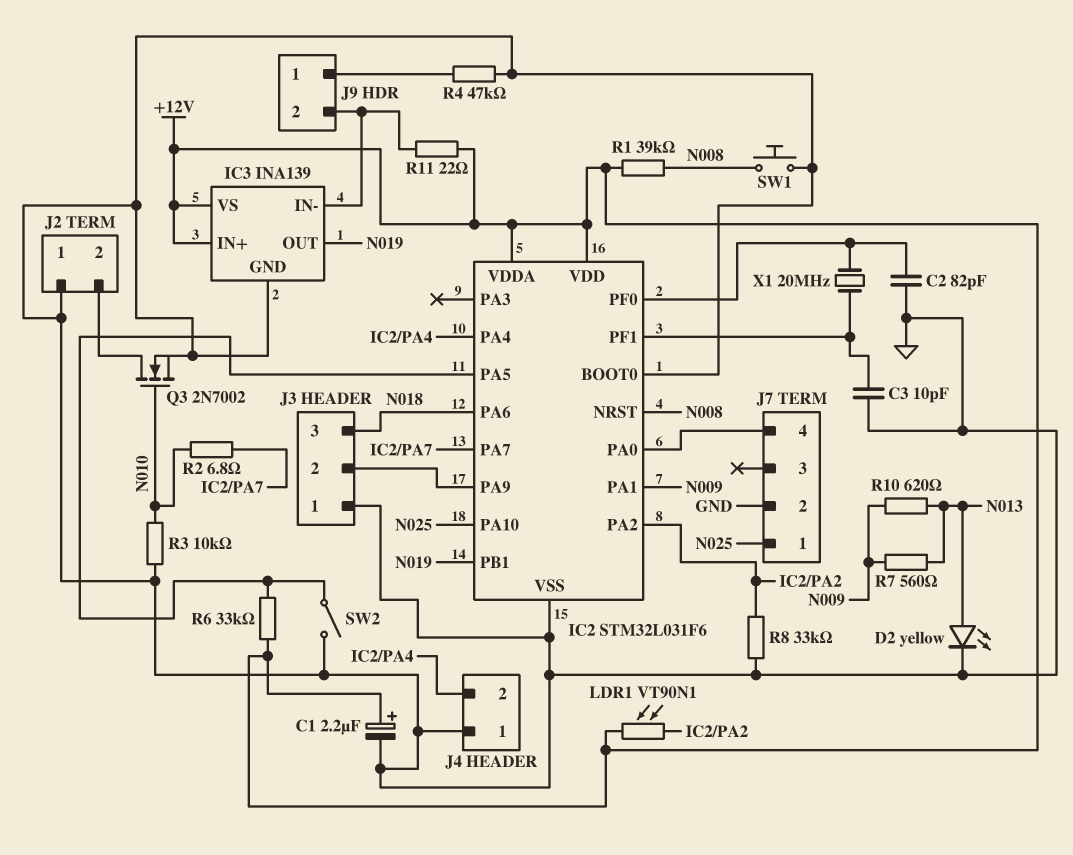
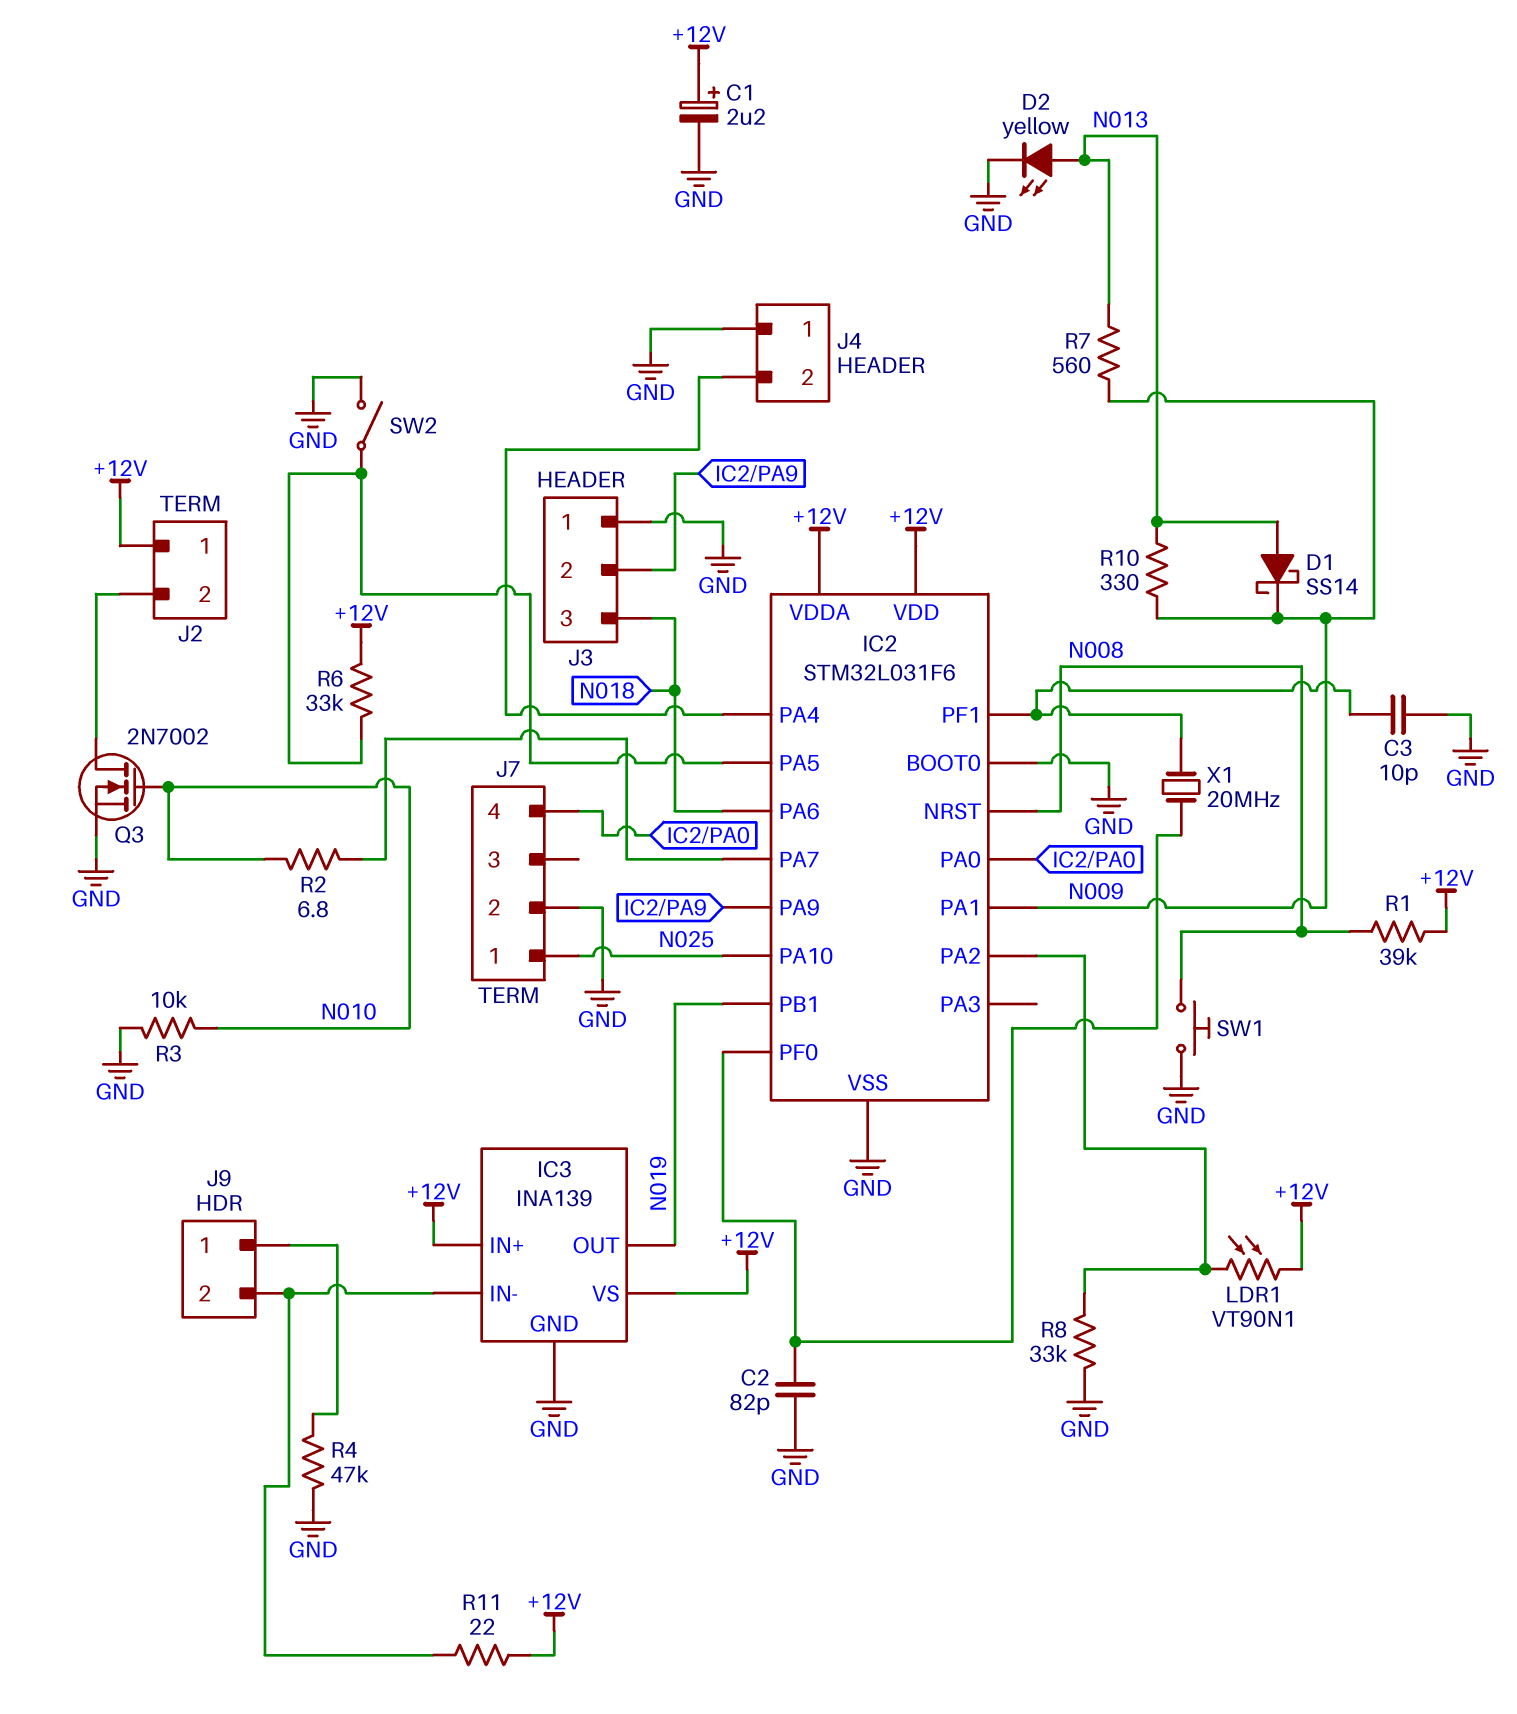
D1: none -> schottky SS14 (A N013, K N009)
J2 pin 1: GND -> +12V
R10: 620 (N009, N013) -> 330 (N009, N013)

